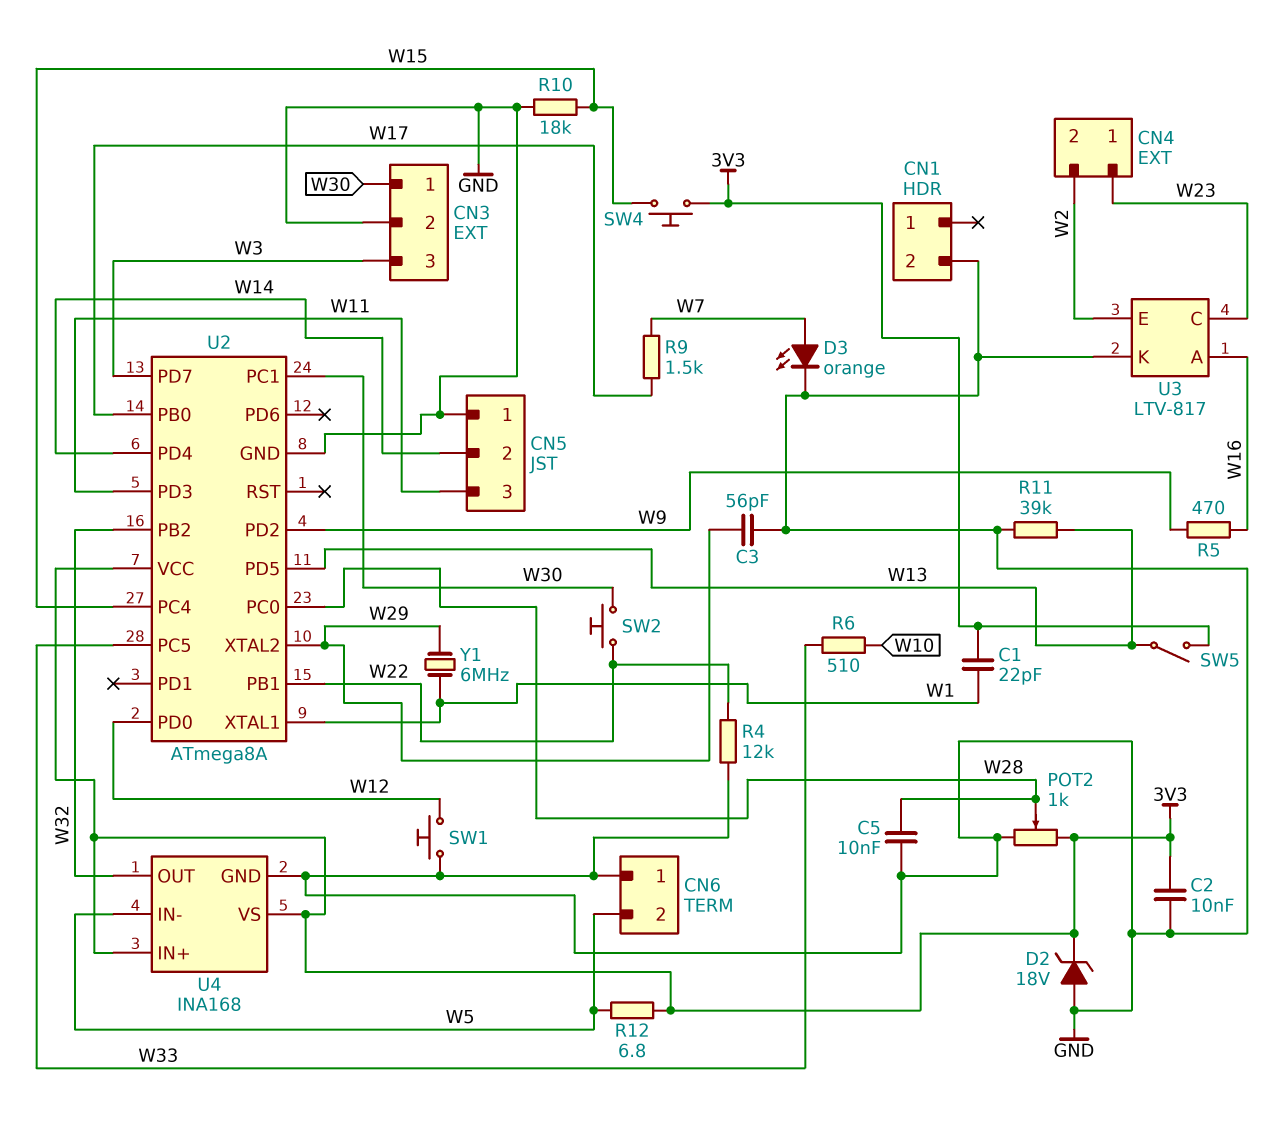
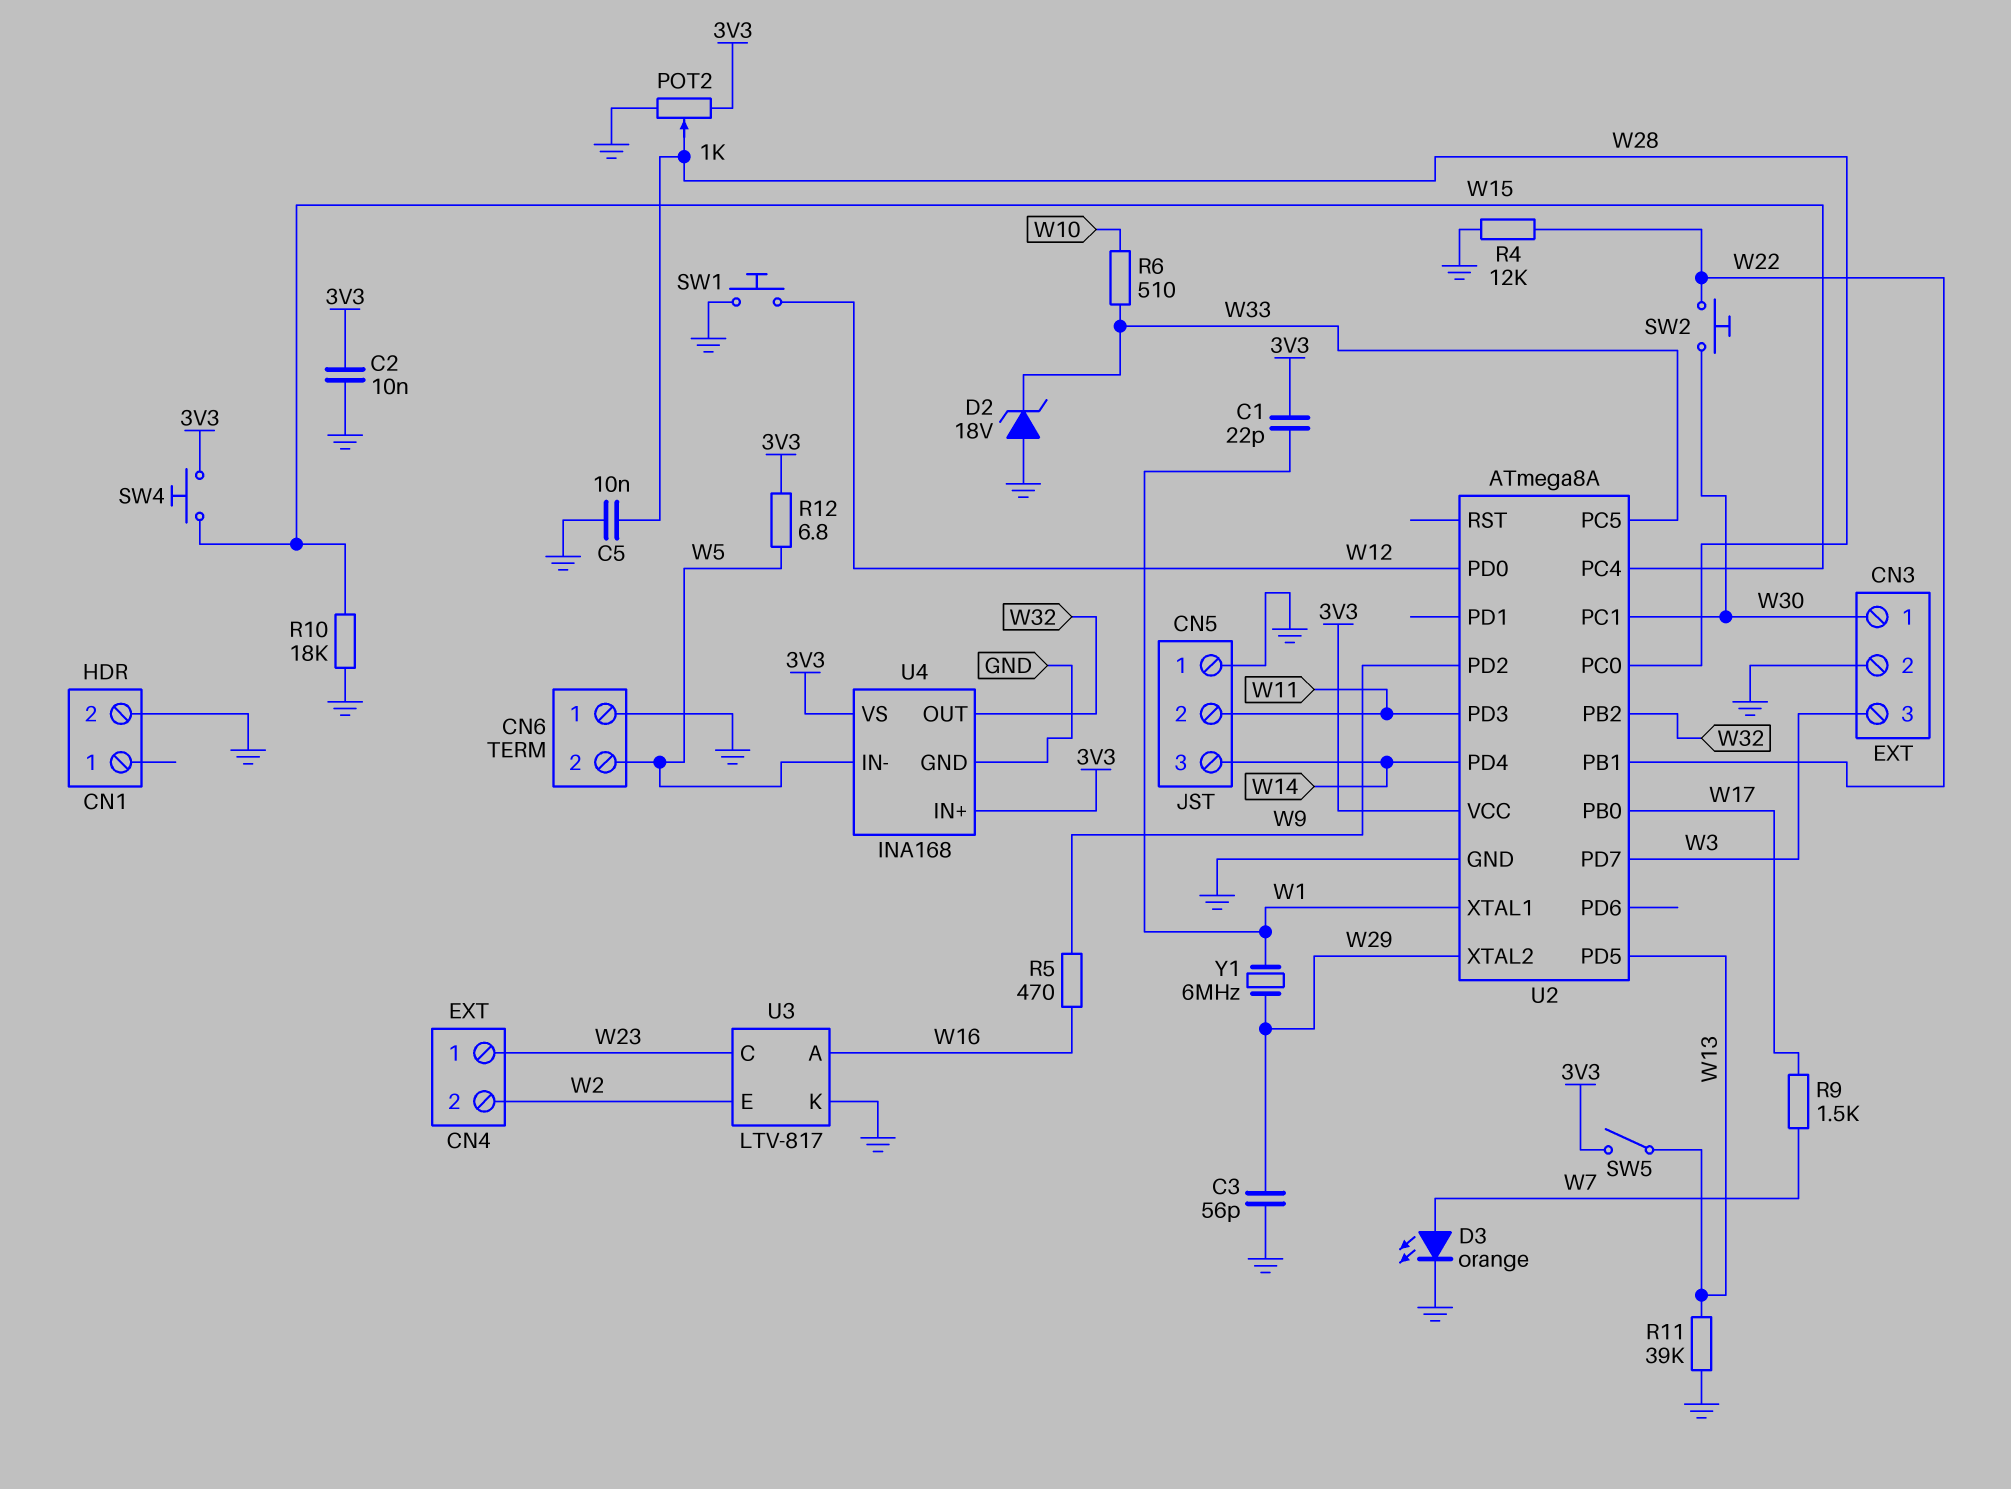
CN5 pin 2: W14 -> W11
CN5 pin 3: W11 -> W14
D2: zener 18V (A GND, K 3V3) -> zener 18V (A GND, K W33)

